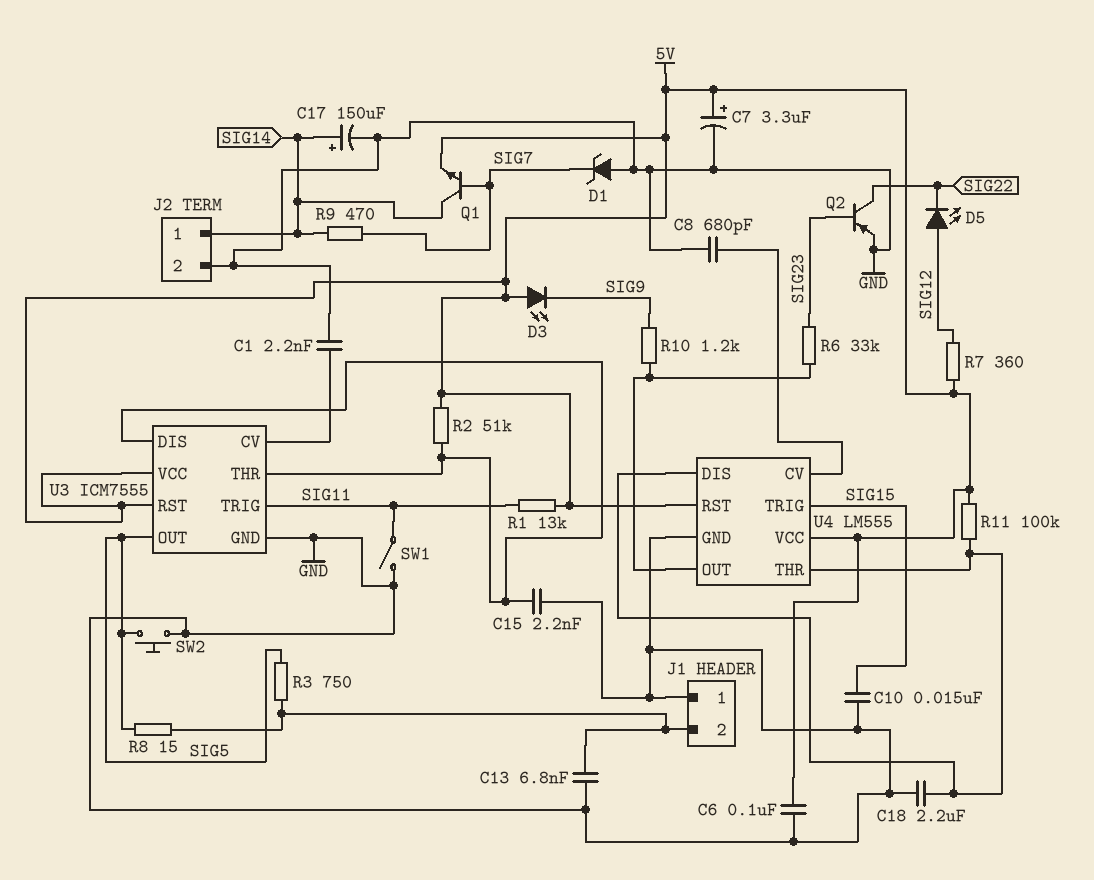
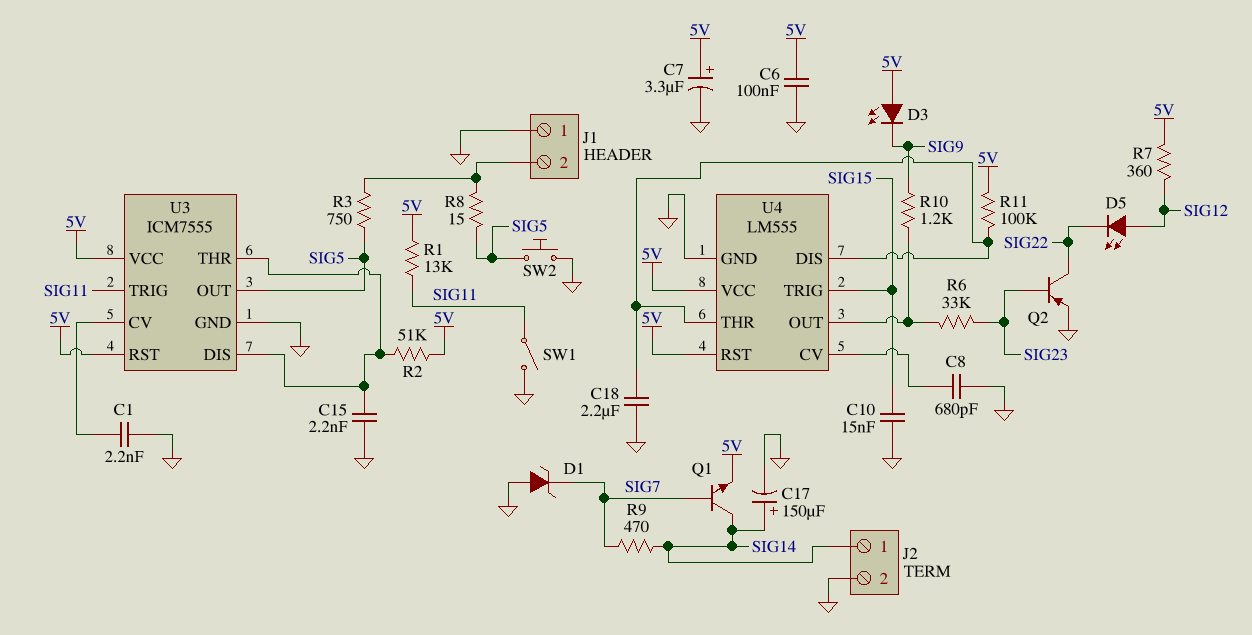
C13: 6.8nF (GND, J1/2) -> none

